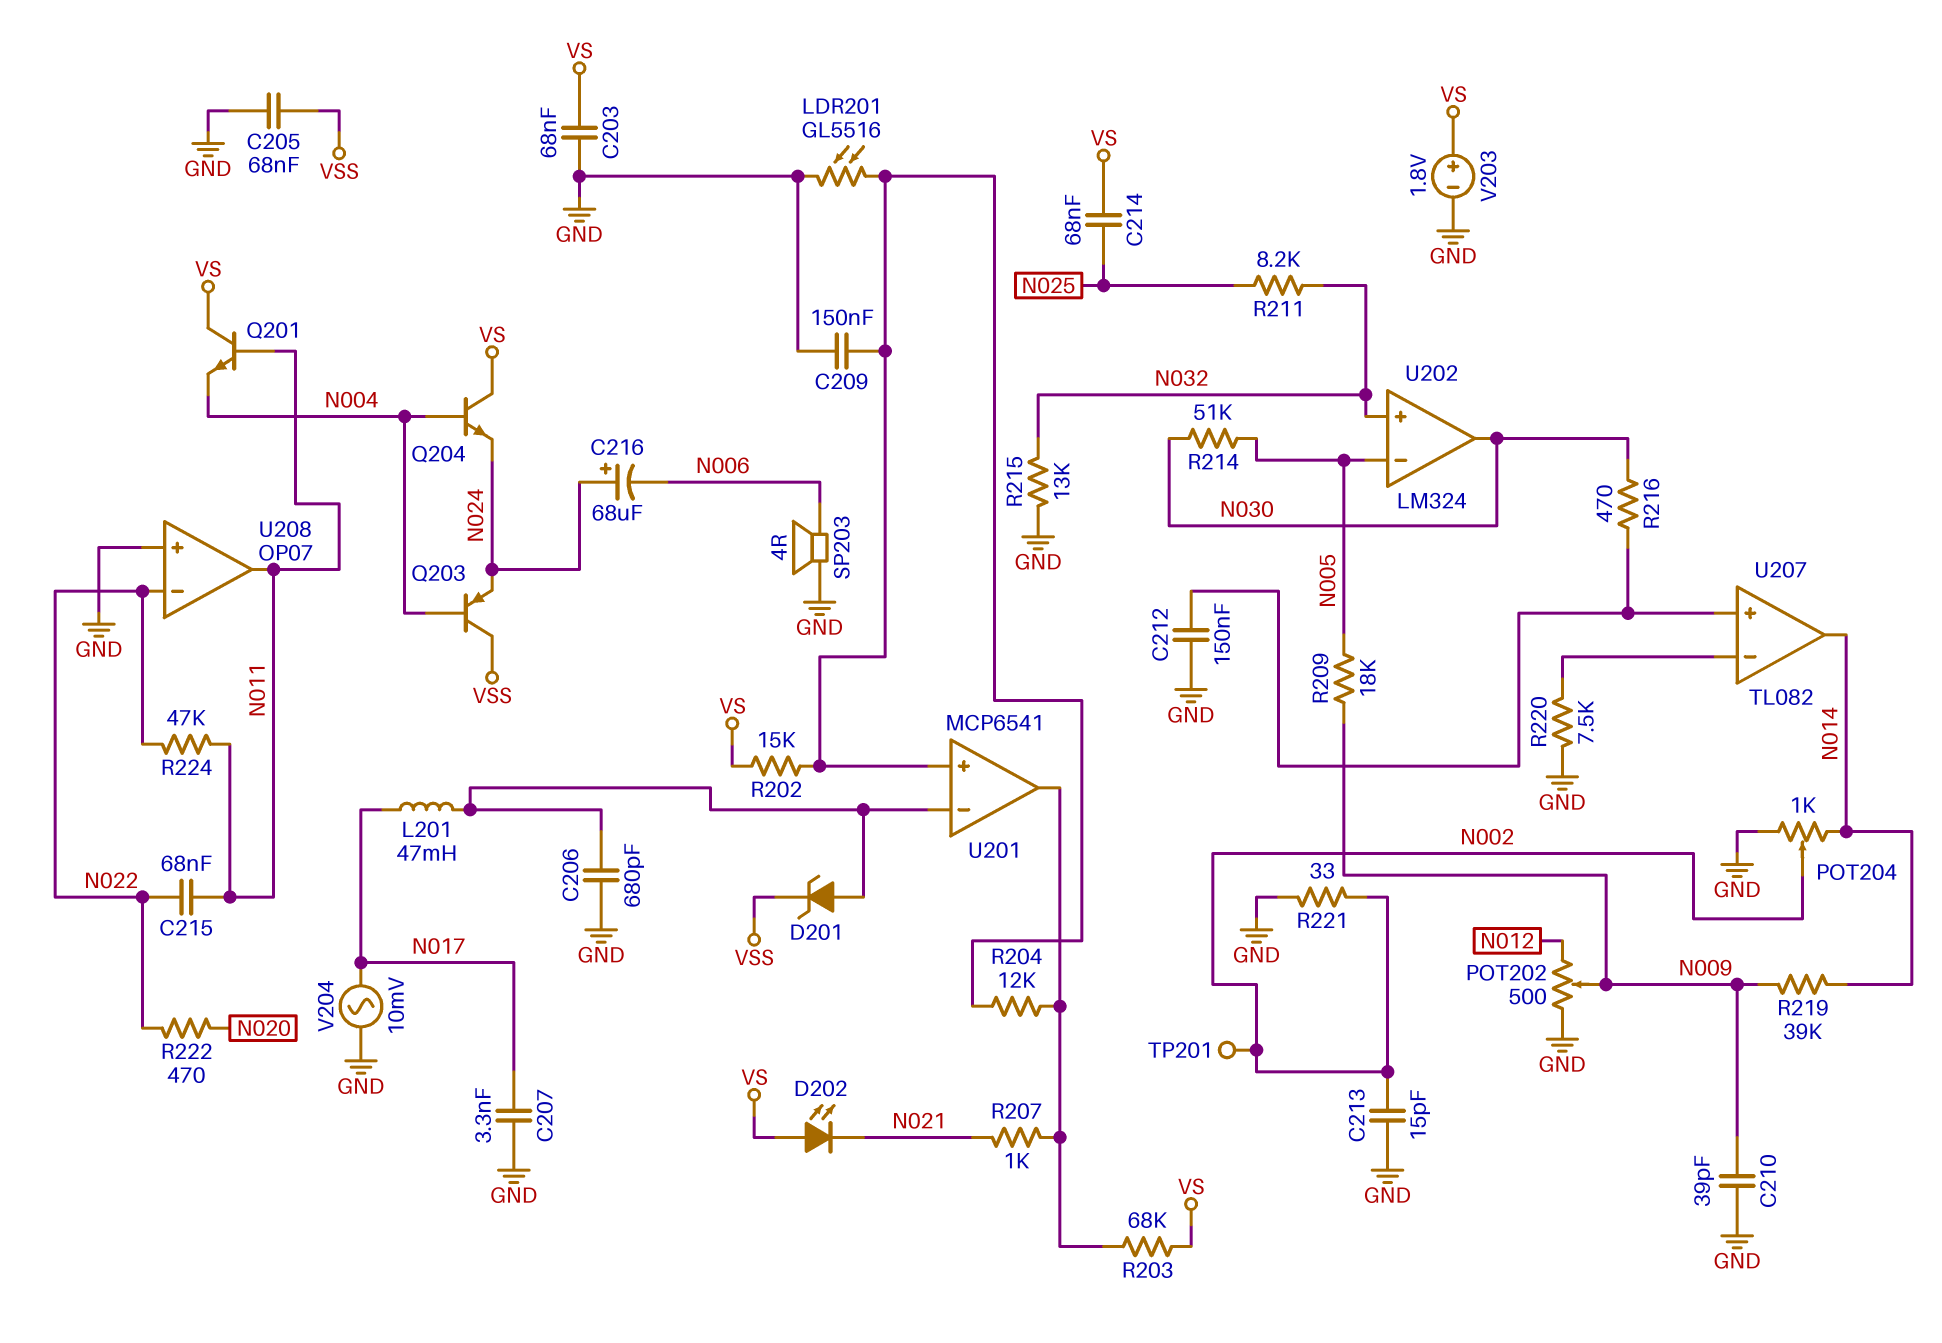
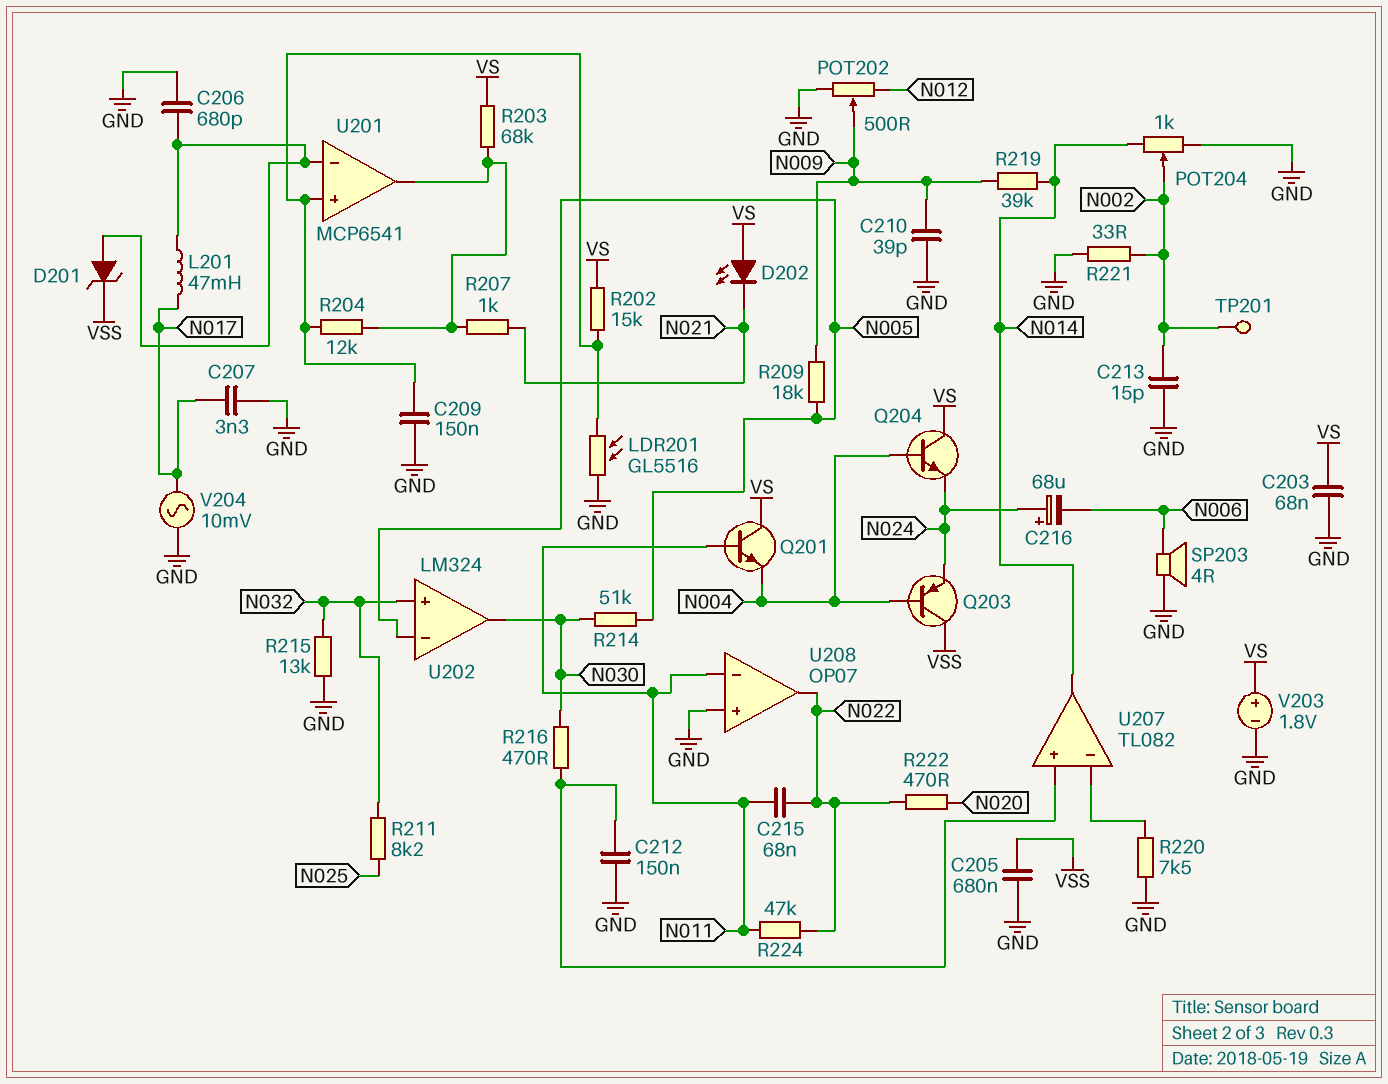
C205: 68nF (GND, VSS) -> 680nF (GND, VSS)
C214: 68nF (N025, VS) -> none
U208 pin in-: N022 -> N011
U208 pin out: N011 -> N022

